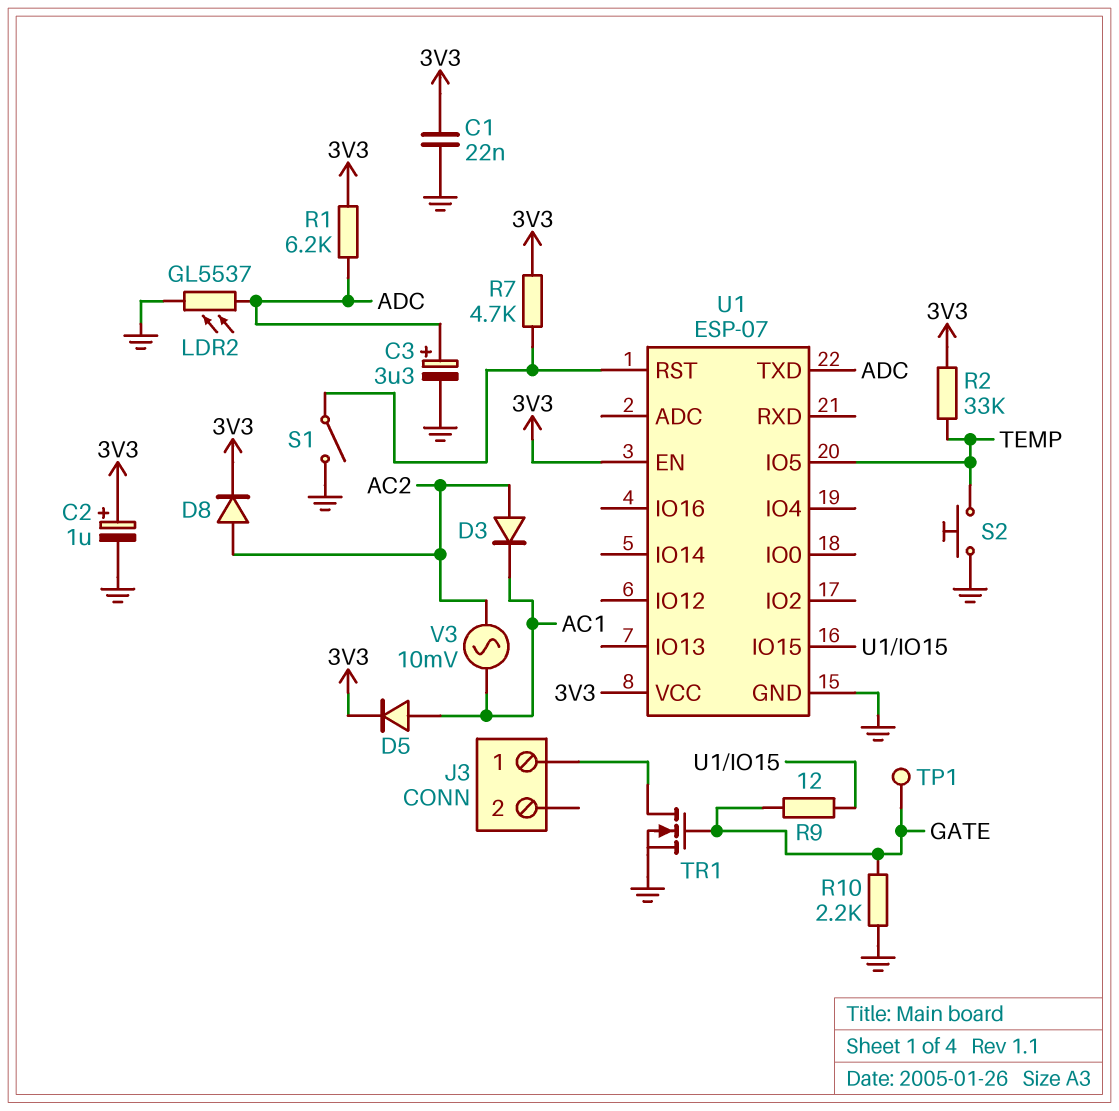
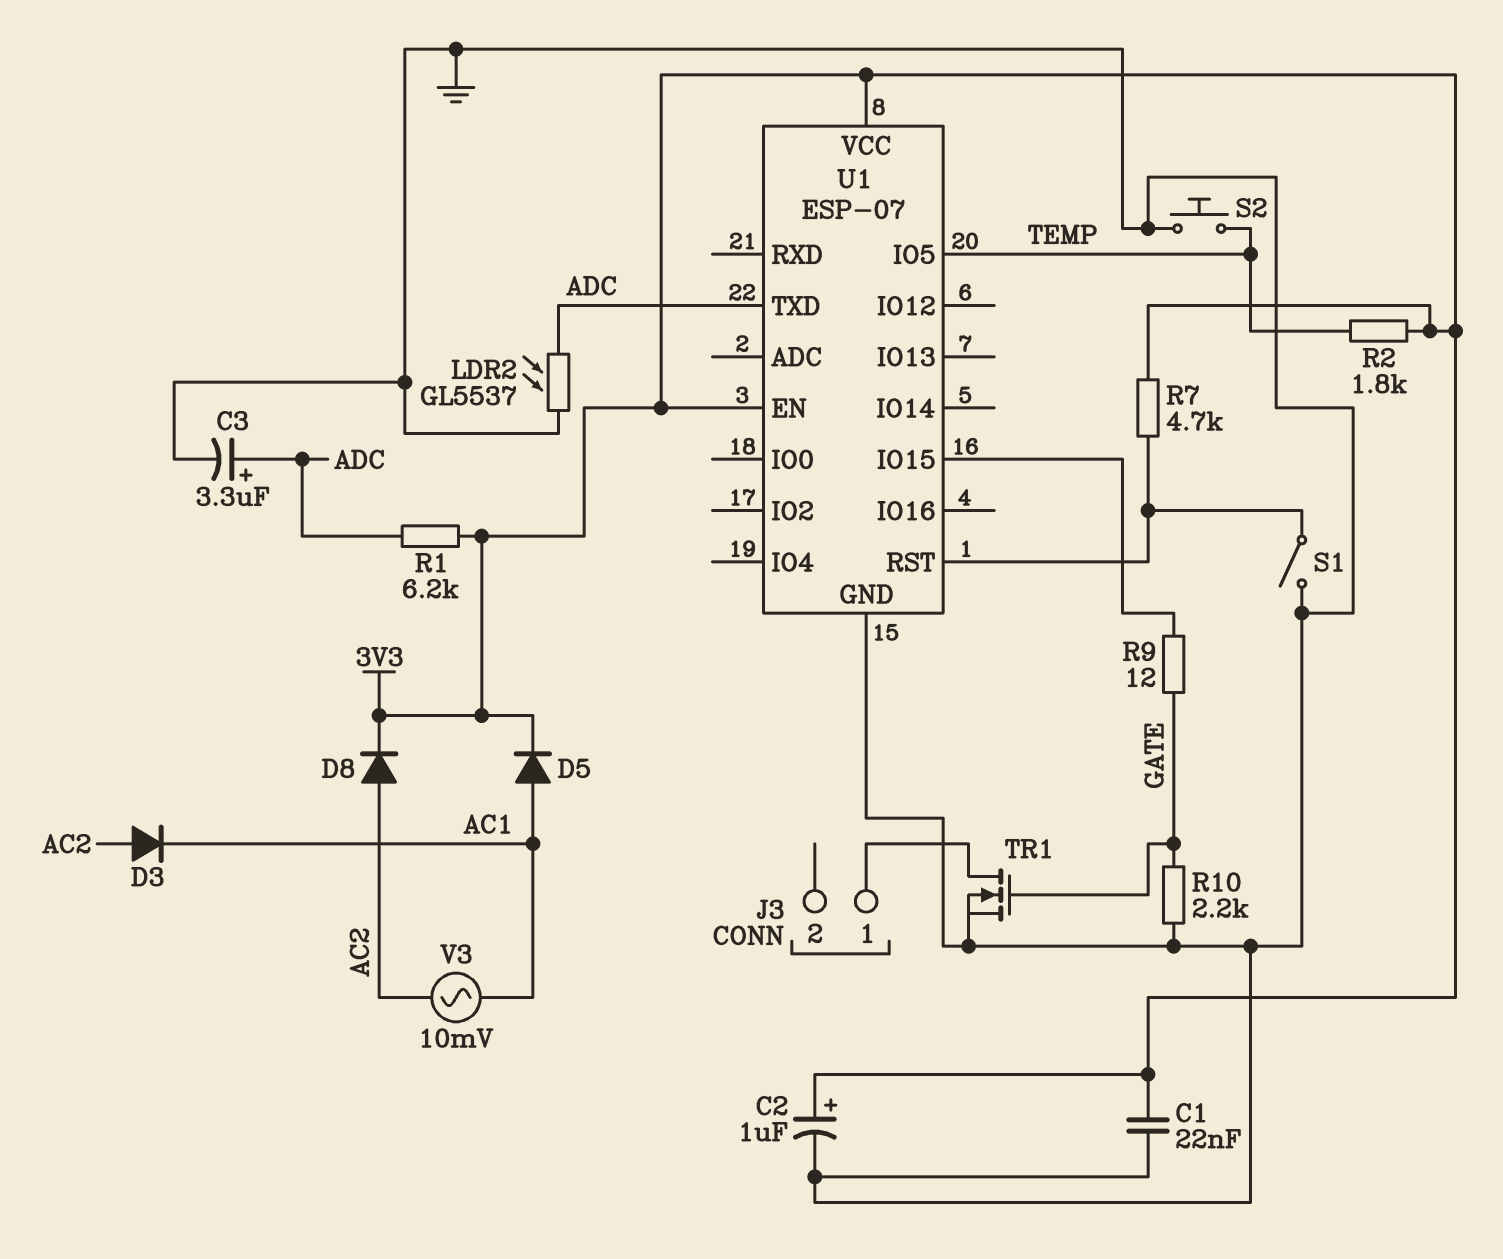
R2: 33k (3V3, TEMP) -> 1.8k (3V3, TEMP)
TP1: test point (GATE) -> none

